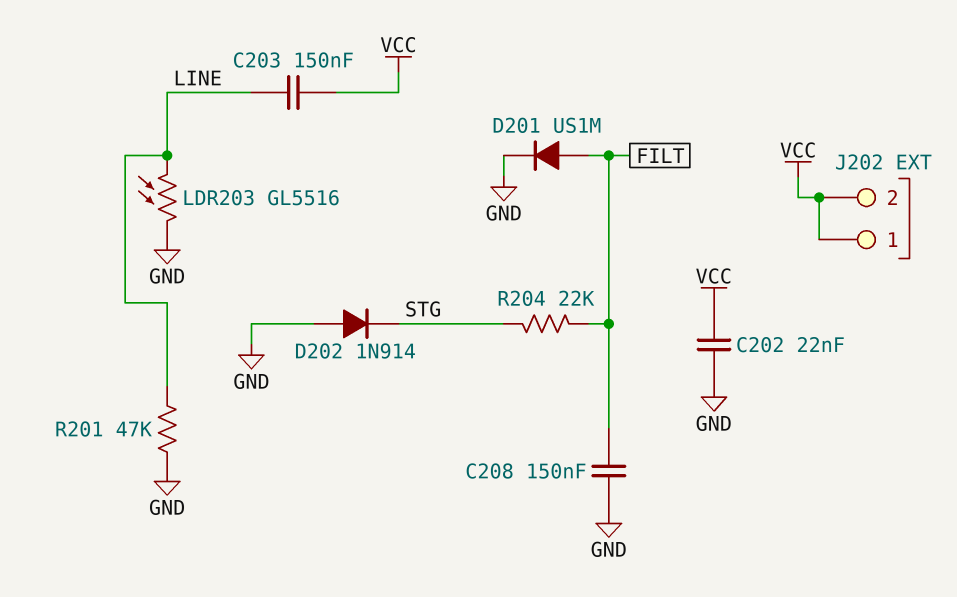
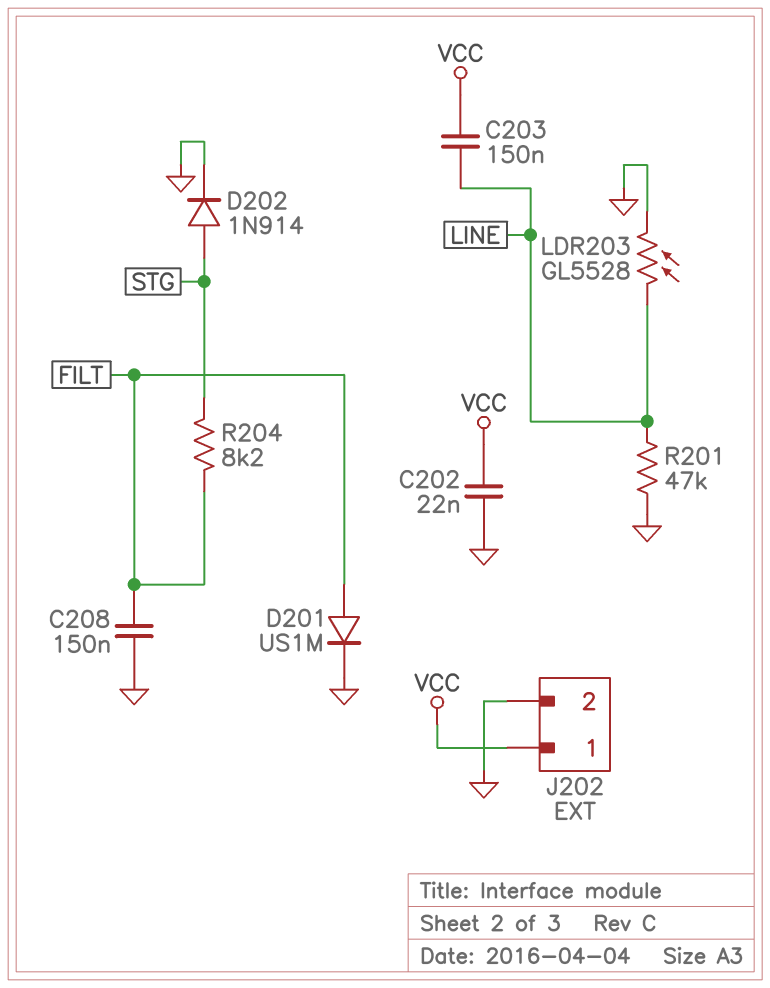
D202: diode 1N914 (A GND, K STG) -> diode 1N914 (A STG, K GND)
J202 pin 2: VCC -> GND
LDR203: GL5516 (GND, LINE) -> GL5528 (GND, LINE)
R204: 22k (FILT, STG) -> 8.2k (FILT, STG)

